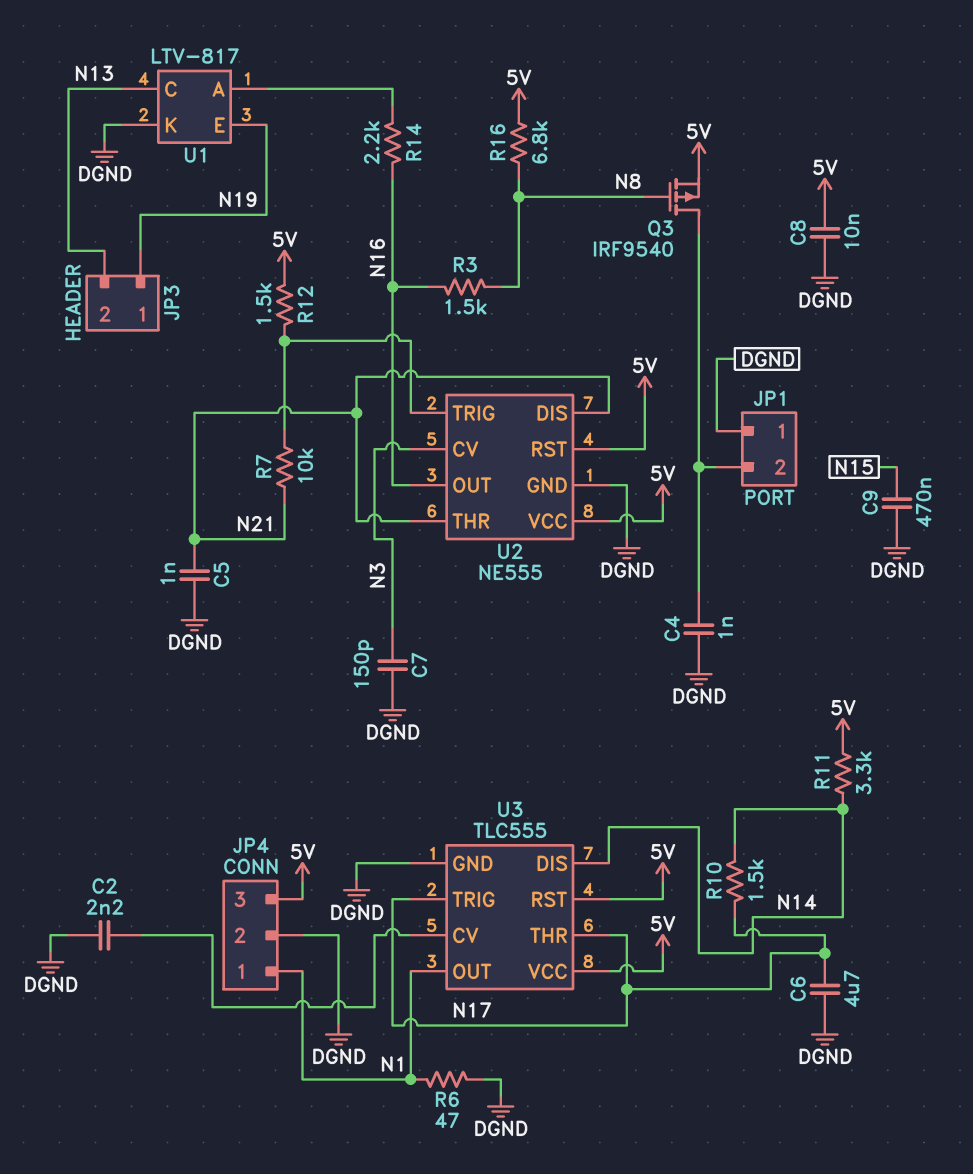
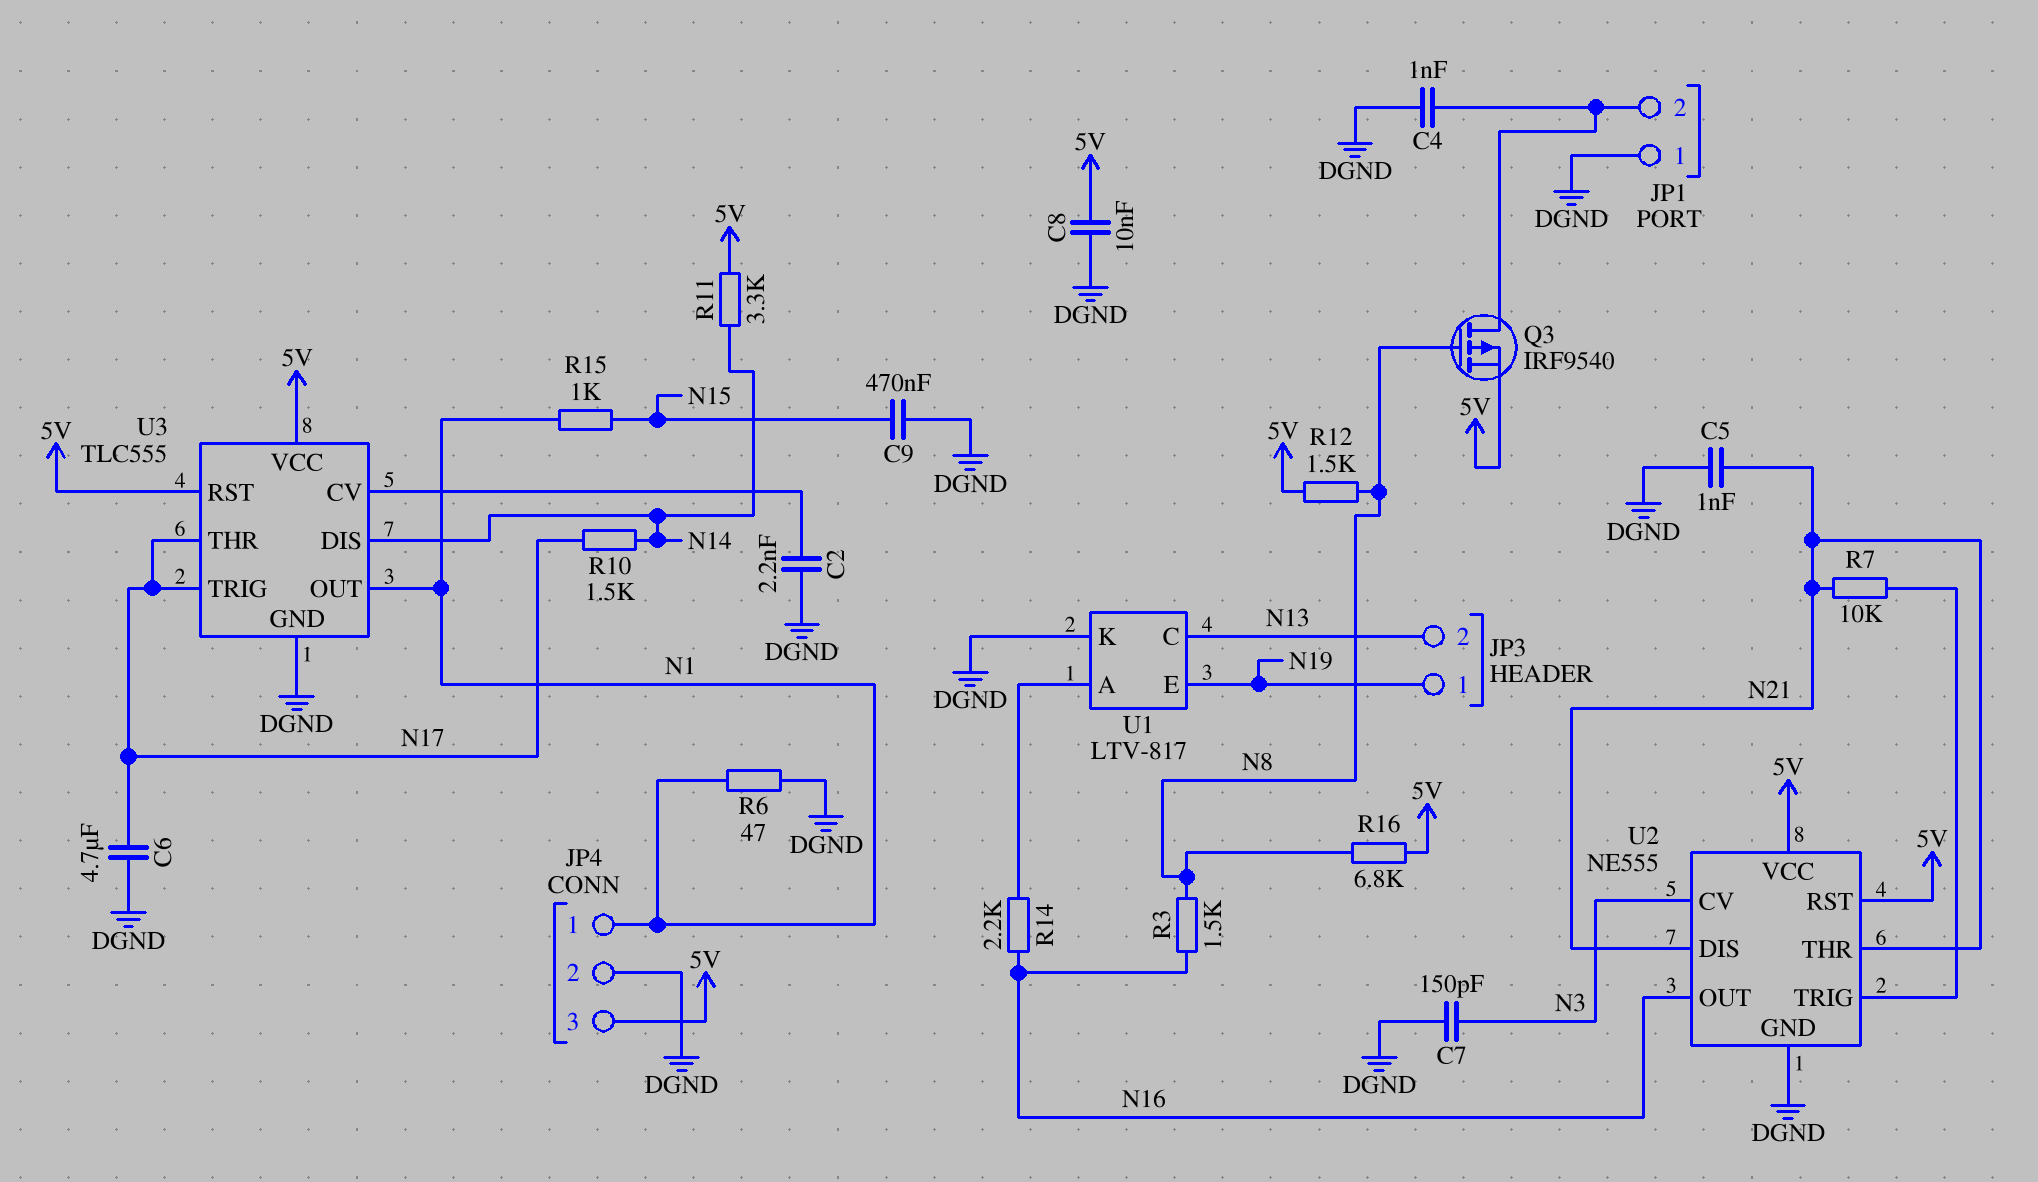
R12: 1.5k (5V, U2/TRIG) -> 1.5k (5V, N8)
R15: none -> 1k (N1, N15)

